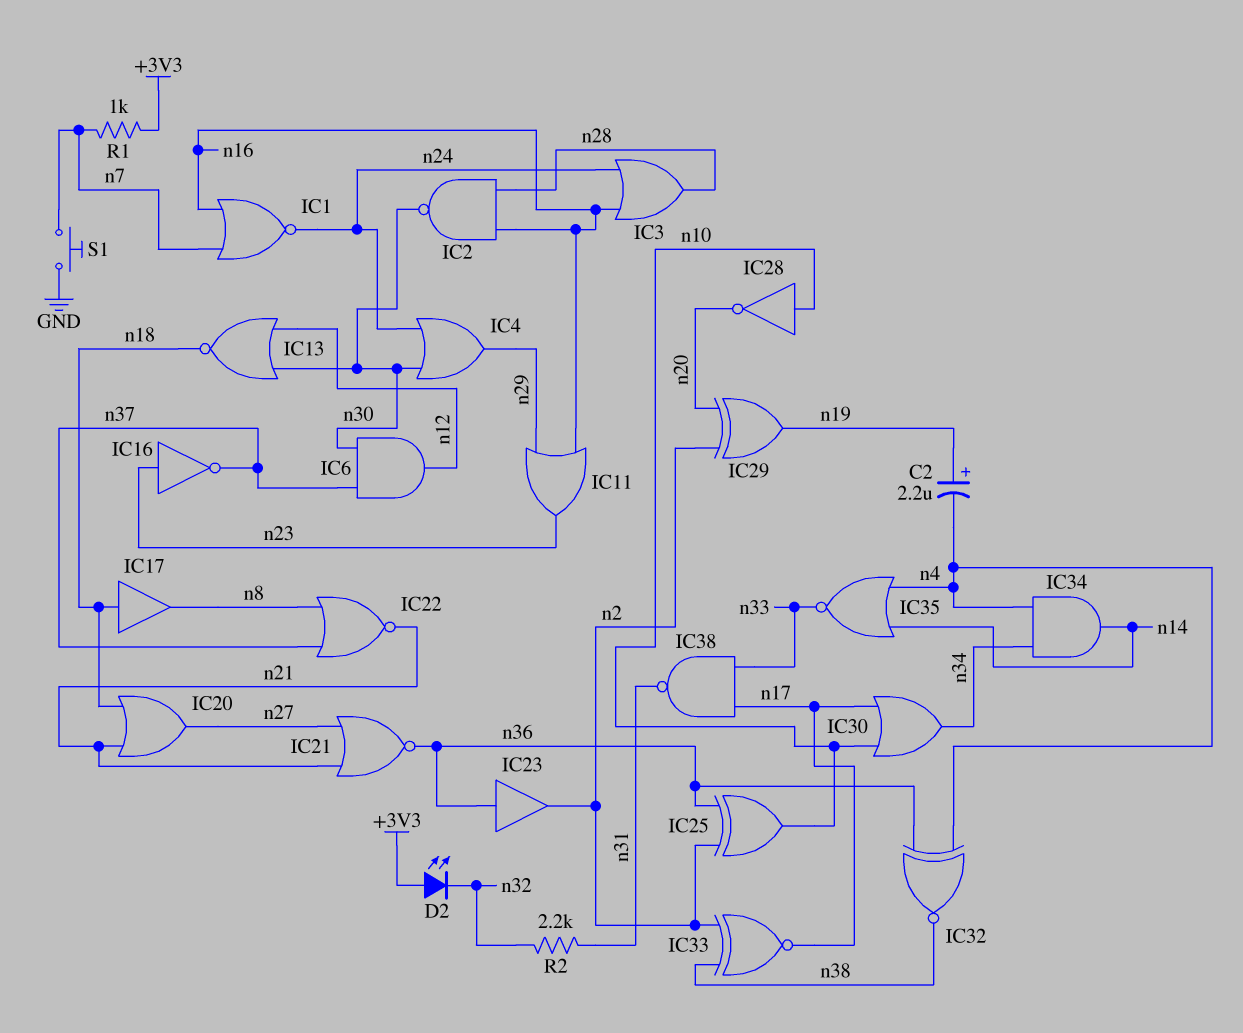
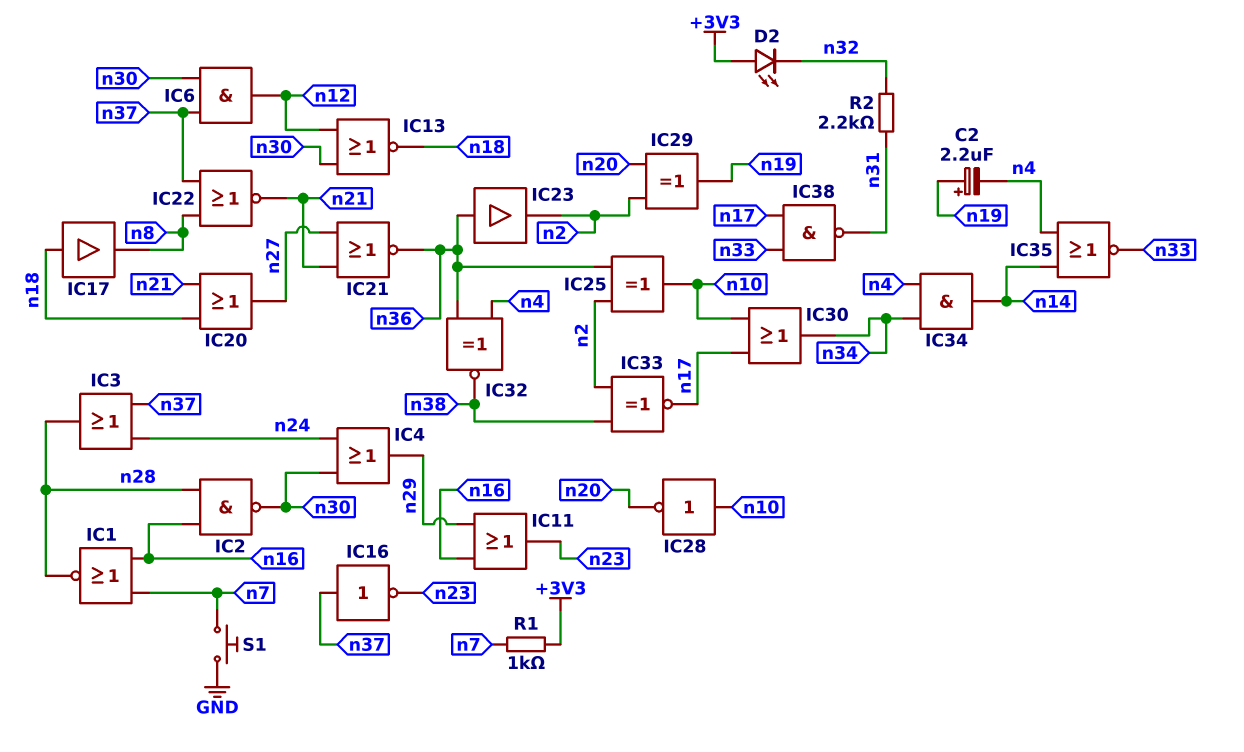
IC1: NOR (in n7, in n16, out n24) -> NOR (in n7, in n16, out n28)
IC3: OR (in n16, in n24, out n28) -> OR (in n24, in n37, out n28)
IC16: NOT (in n23, out n37) -> NOT (in n37, out n23)

